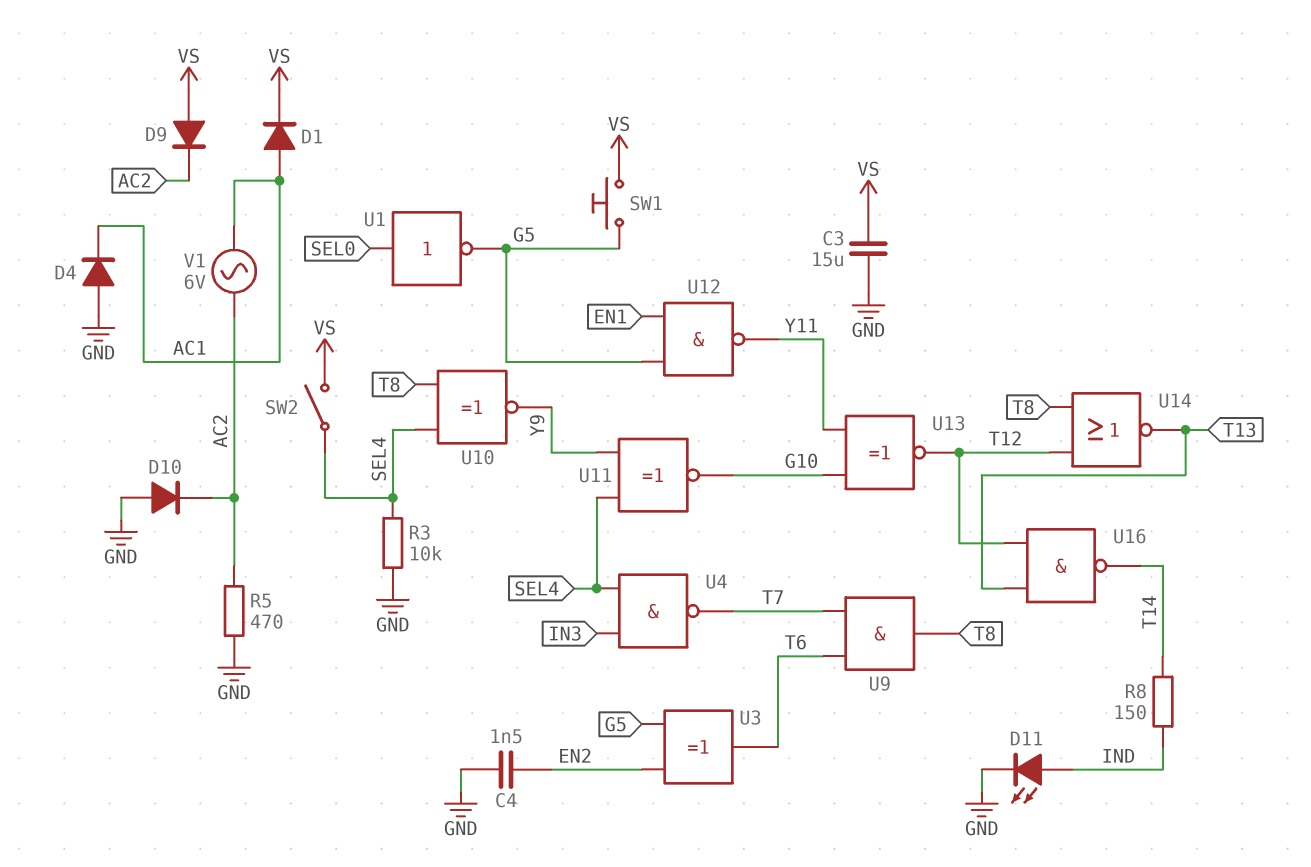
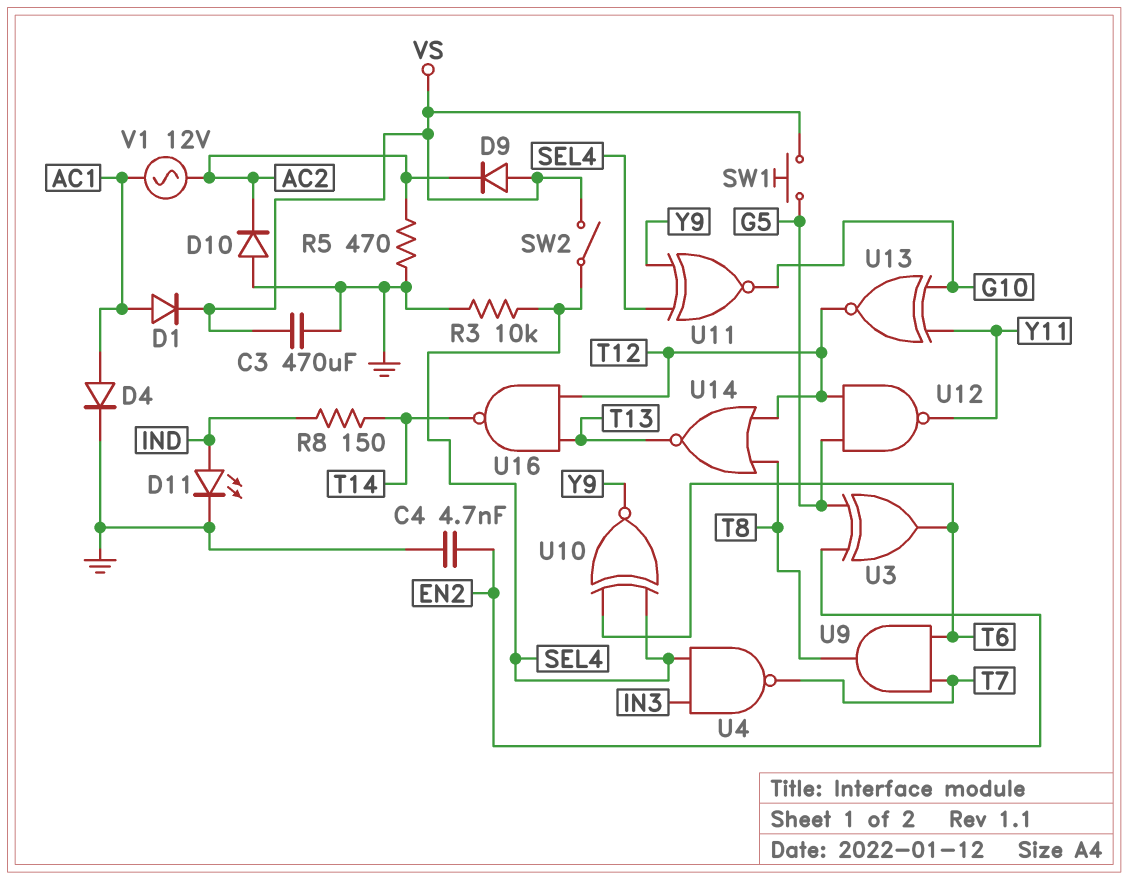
C3: 15uF (GND, VS) -> 470uF (GND, VS)
C4: 1.5nF (EN2, GND) -> 4.7nF (EN2, GND)
D4: diode (A GND, K AC1) -> diode (A AC1, K GND)
U1: NOT (in SEL0, out G5) -> none
U10: XNOR (in SEL4, in T8, out Y9) -> XNOR (in SEL4, in T6, out Y9)
U12: NAND (in EN1, in G5, out Y11) -> NAND (in G5, in T12, out Y11)
V1: AC 6V (AC1, AC2) -> AC 12V (AC1, AC2)

